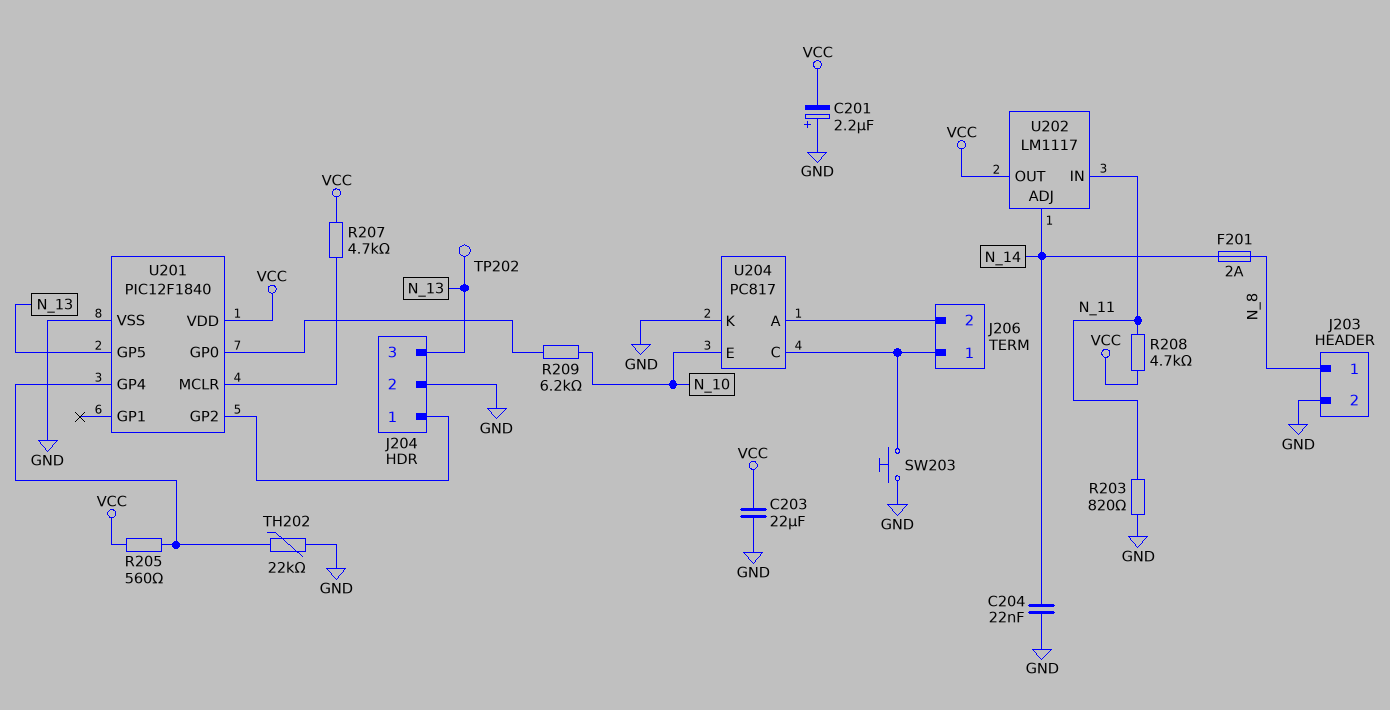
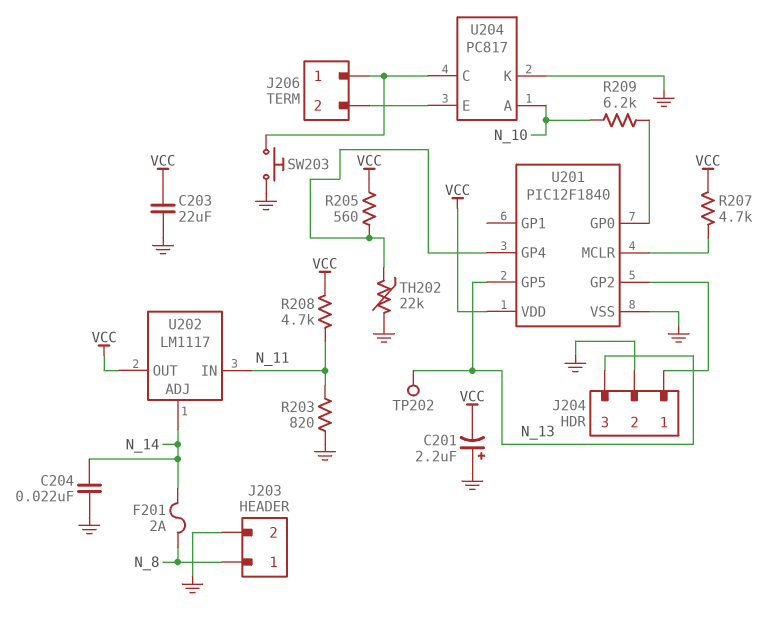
U204 pin A: J206/2 -> N_10
U204 pin E: N_10 -> J206/2

